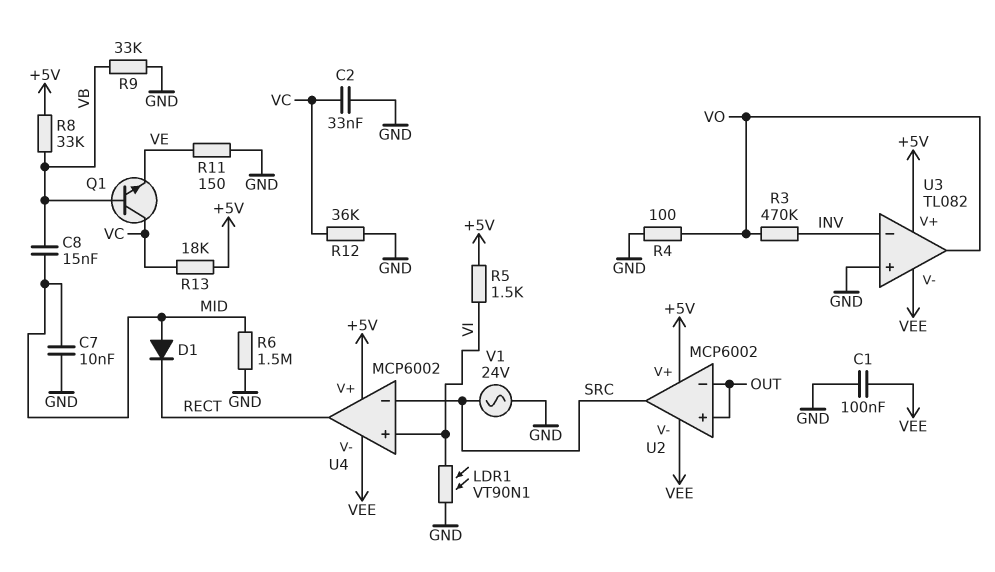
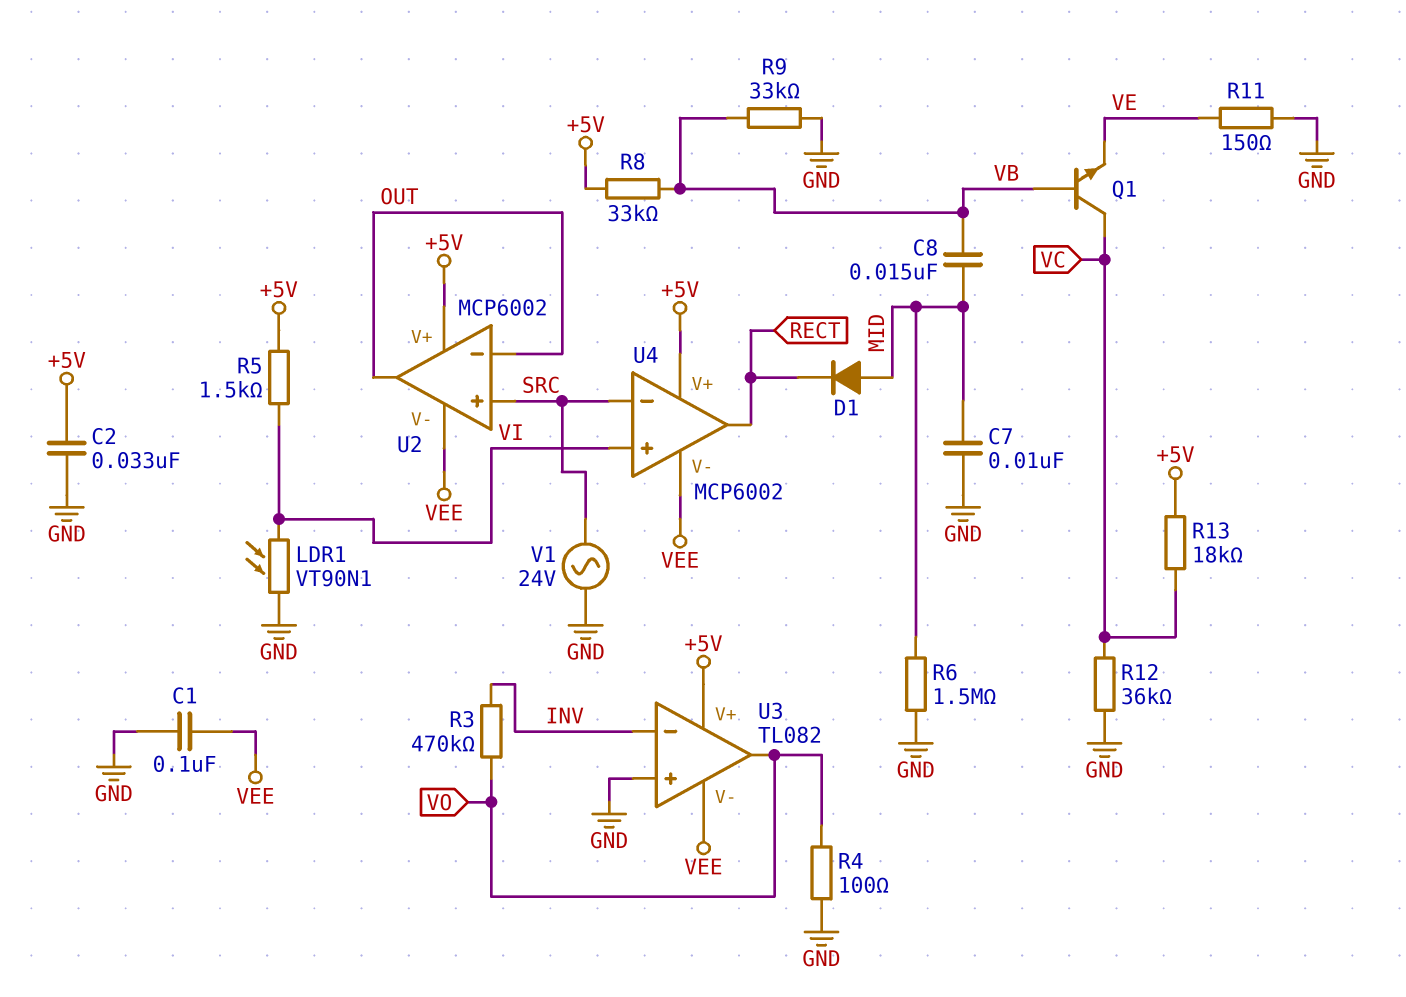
C2: 33nF (GND, VC) -> 33nF (+5V, GND)
U2 pin in+: OUT -> SRC
U2 pin out: SRC -> OUT

